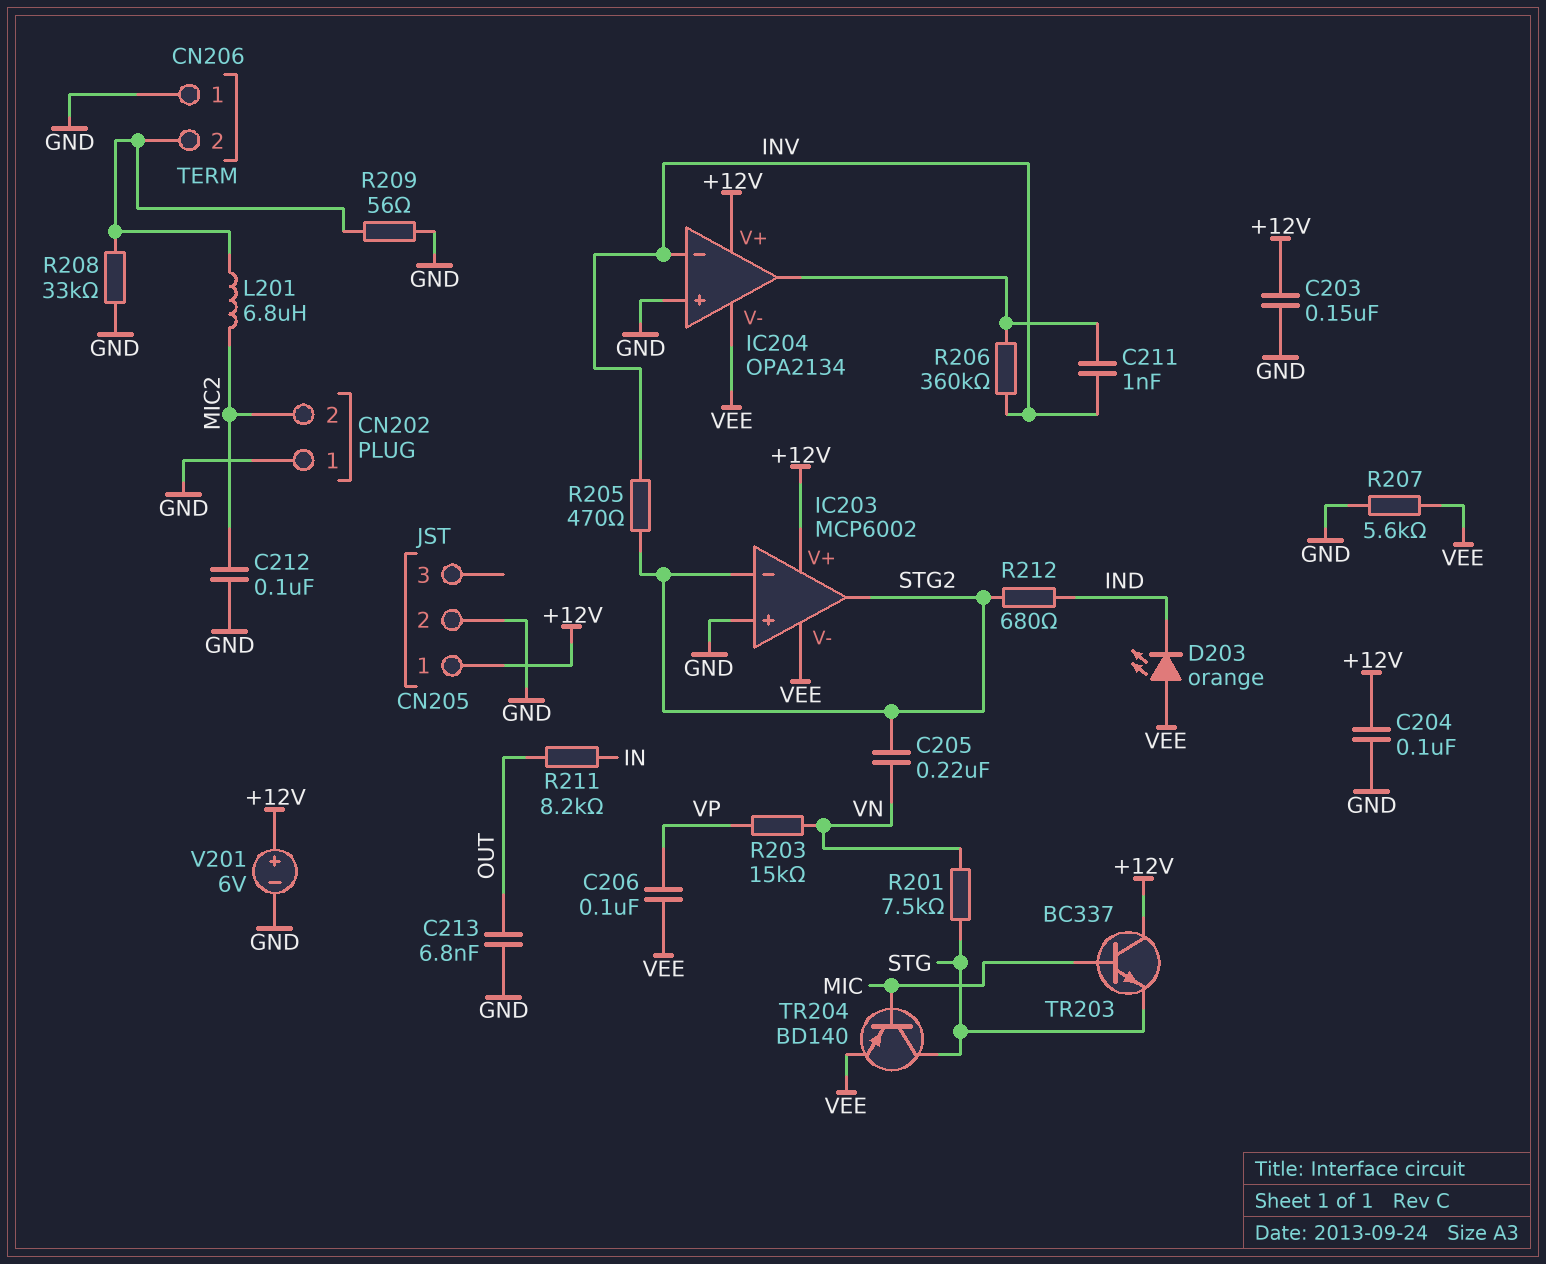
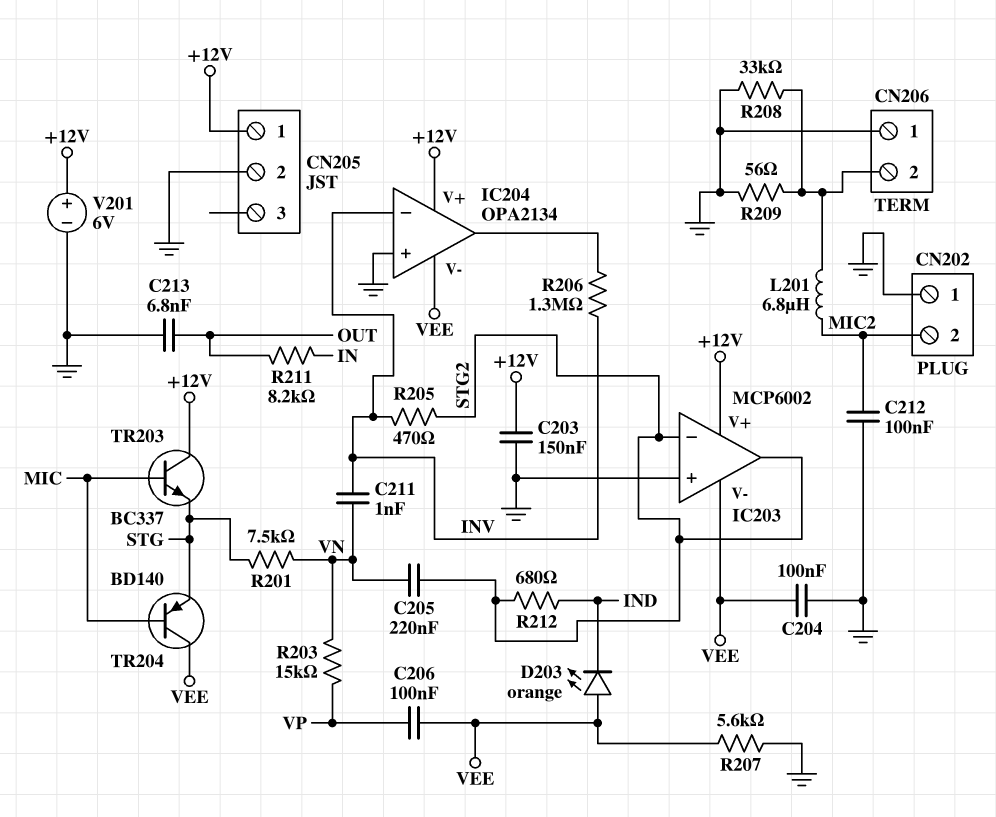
C204: 100nF (+12V, GND) -> 100nF (GND, VEE)
C211: 1nF (IC204/out, INV) -> 1nF (INV, VN)
R206: 360k (IC204/out, INV) -> 1.3M (IC204/out, INV)
TR204: PNP BD140 (B MIC, C STG, E VEE) -> PNP BD140 (B MIC, C VEE, E STG)

